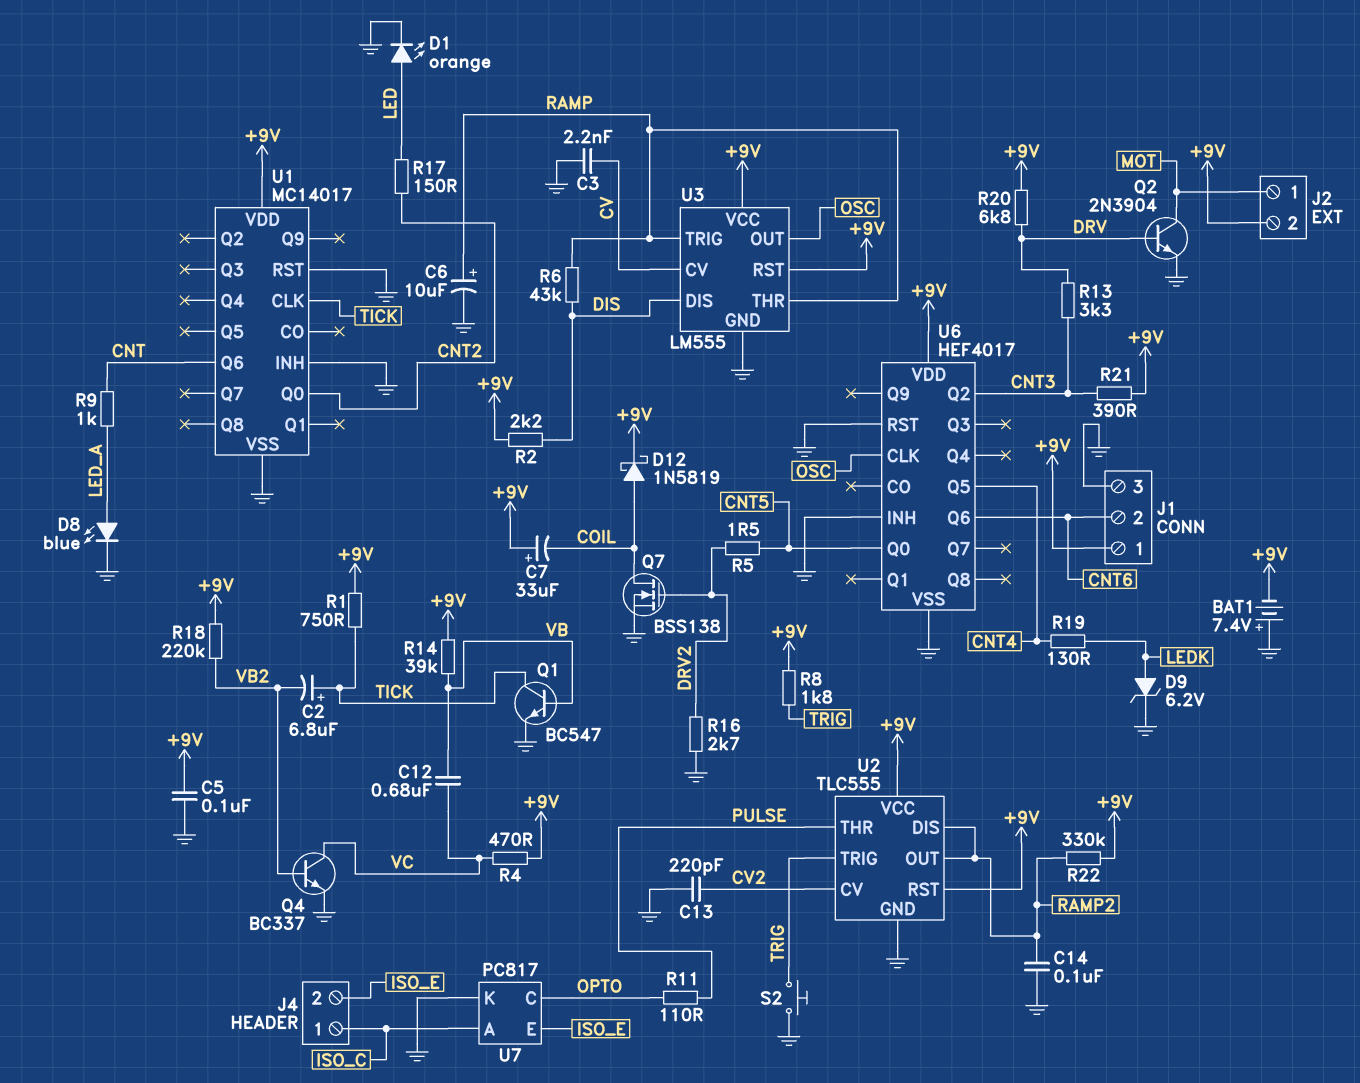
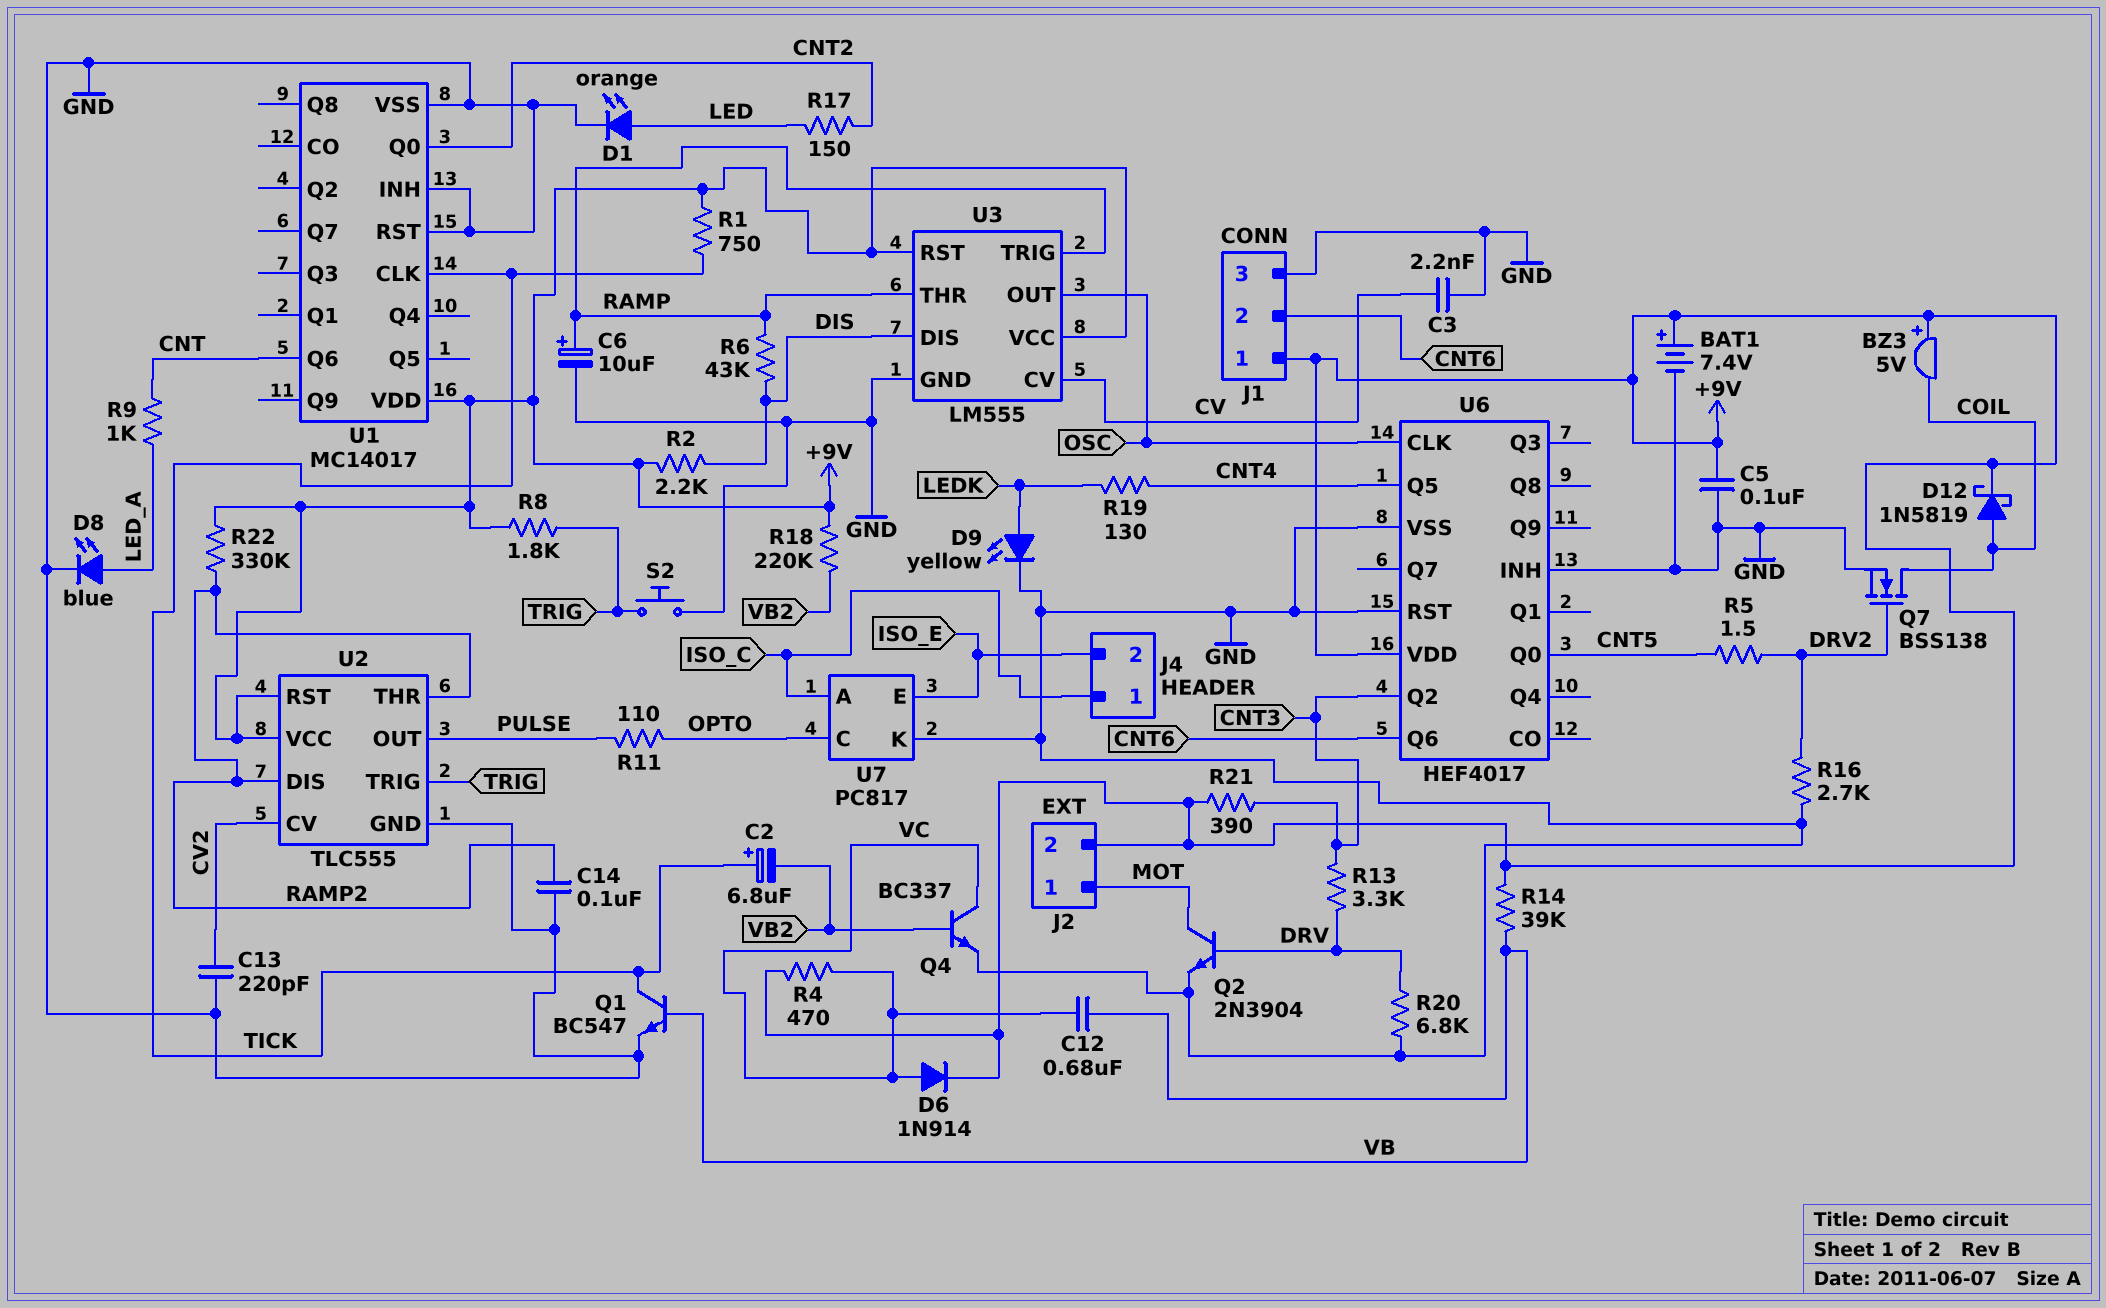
BAT1: 7.4V (plus GND, minus +9V) -> 7.4V (plus +9V, minus GND)
BZ3: none -> buzzer 5V (plus +9V, minus COIL)
C7: 33uF (plus +9V, minus COIL) -> none
D6: none -> diode 1N914 (A VC, K +9V)
D9: zener 6.2V (A LEDK, K GND) -> LED yellow (A LEDK, K GND)
R20: 6.8k (+9V, DRV) -> 6.8k (DRV, GND)
U2 pin OUT: RAMP2 -> PULSE
U2 pin THR: PULSE -> RAMP2

